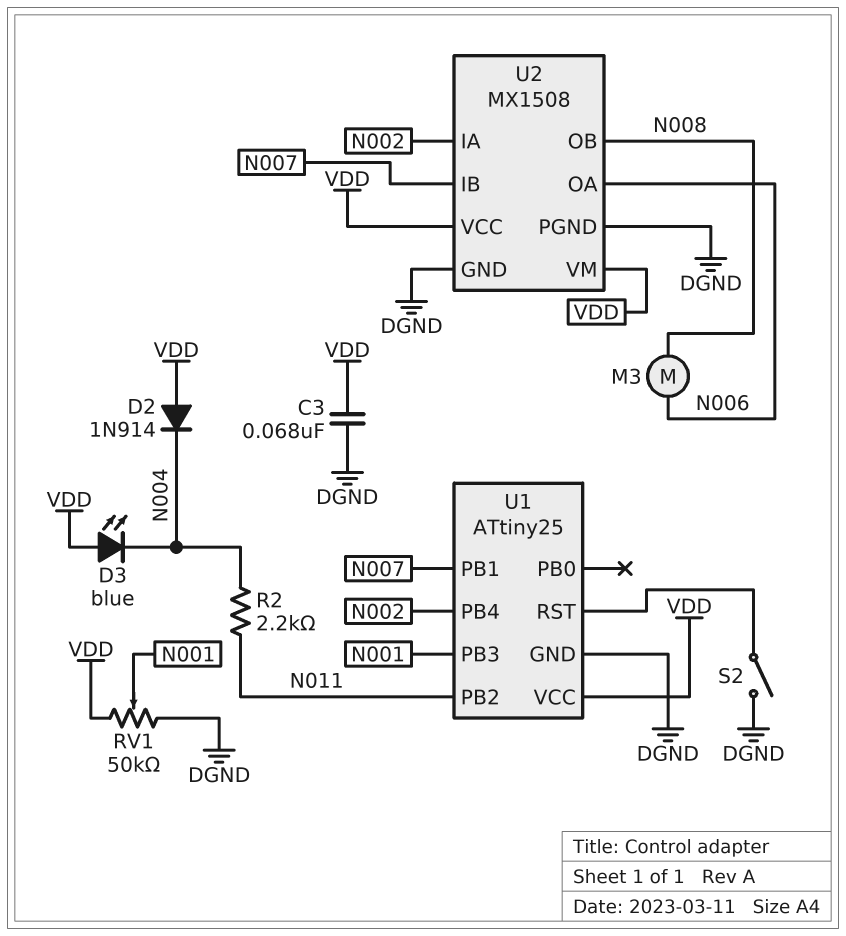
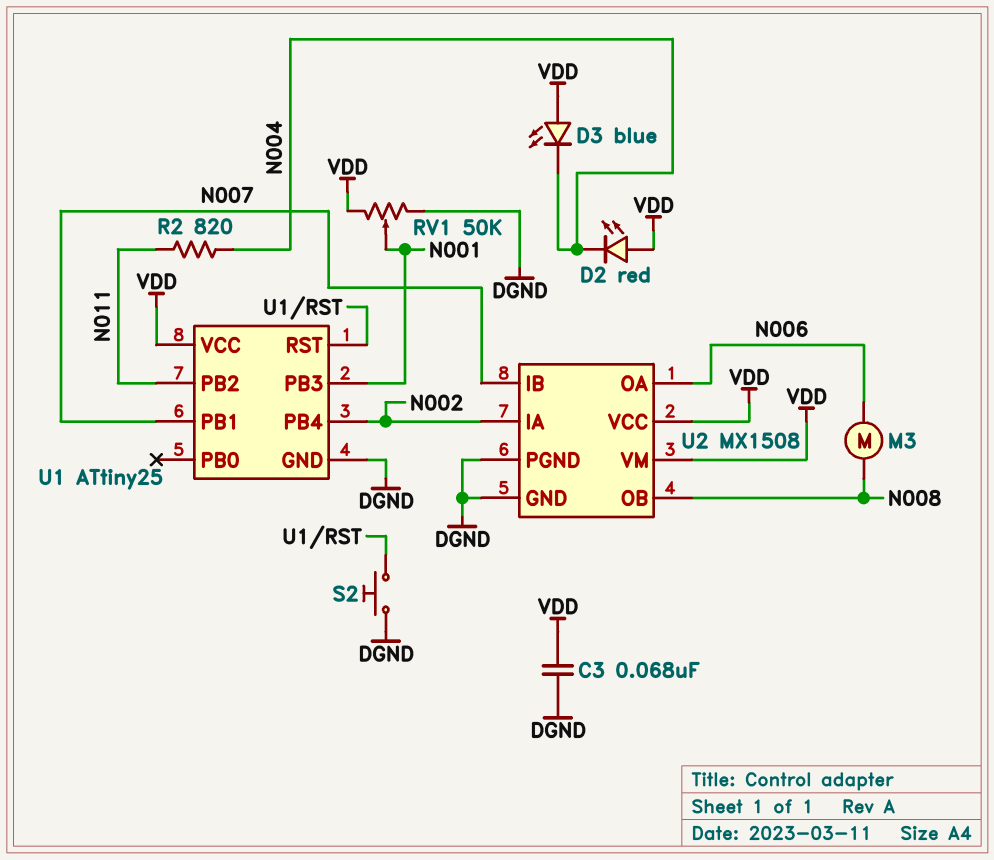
D2: diode 1N914 (A VDD, K N004) -> LED red (A VDD, K N004)
R2: 2.2k (N004, N011) -> 820 (N004, N011)
S2: switch (DGND, U1/RST) -> button (DGND, U1/RST)

